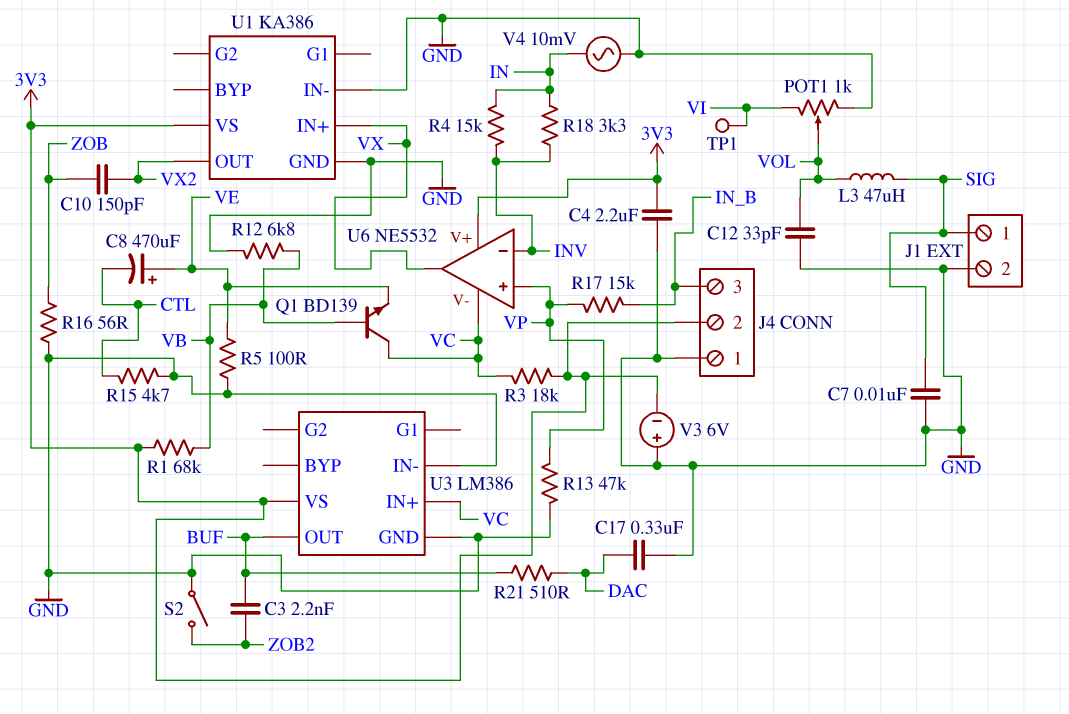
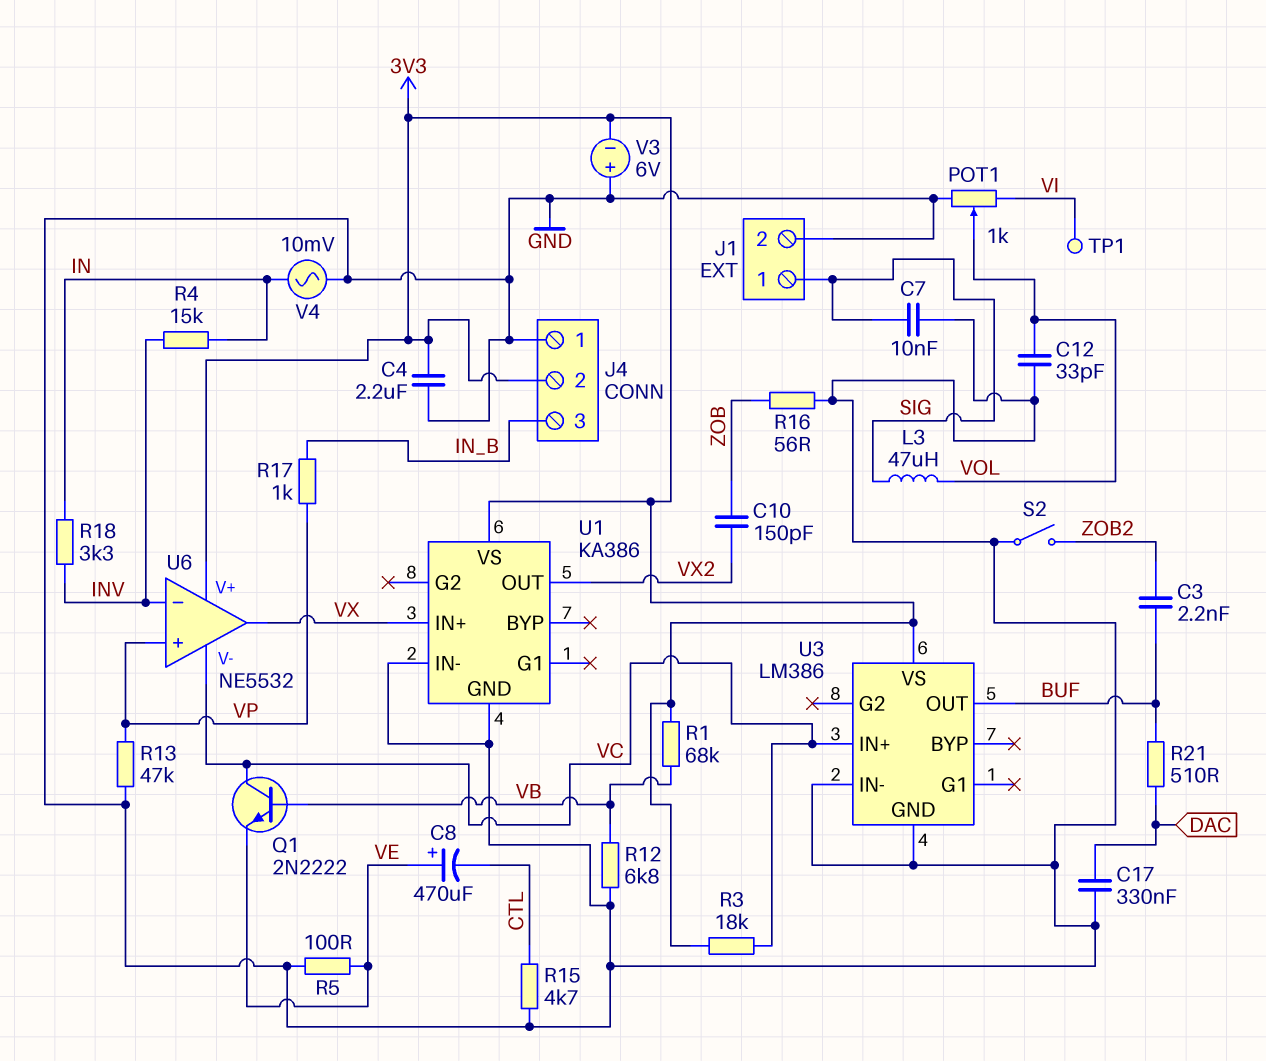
Q1: NPN BD139 (B VB, C VC, E VE) -> NPN 2N2222 (B VB, C VC, E VE)
R17: 15k (IN_B, VP) -> 1k (IN_B, VP)

